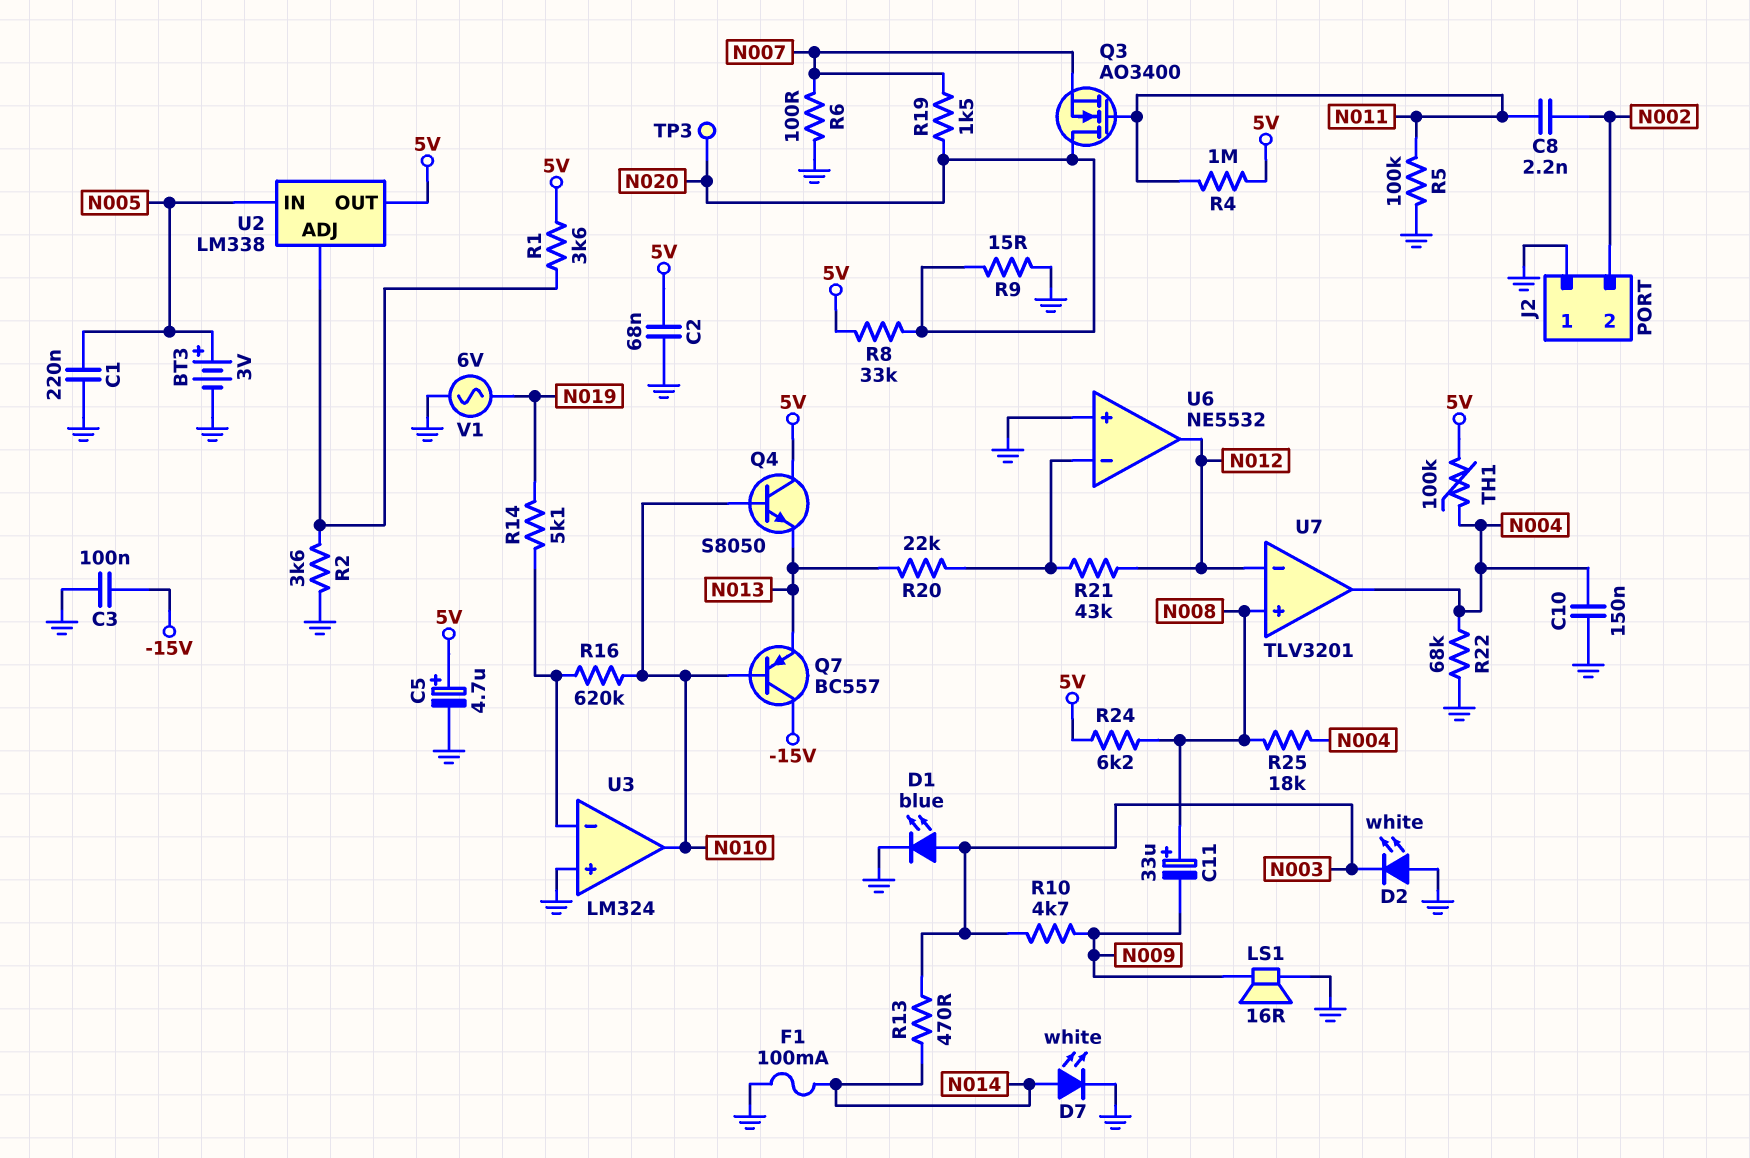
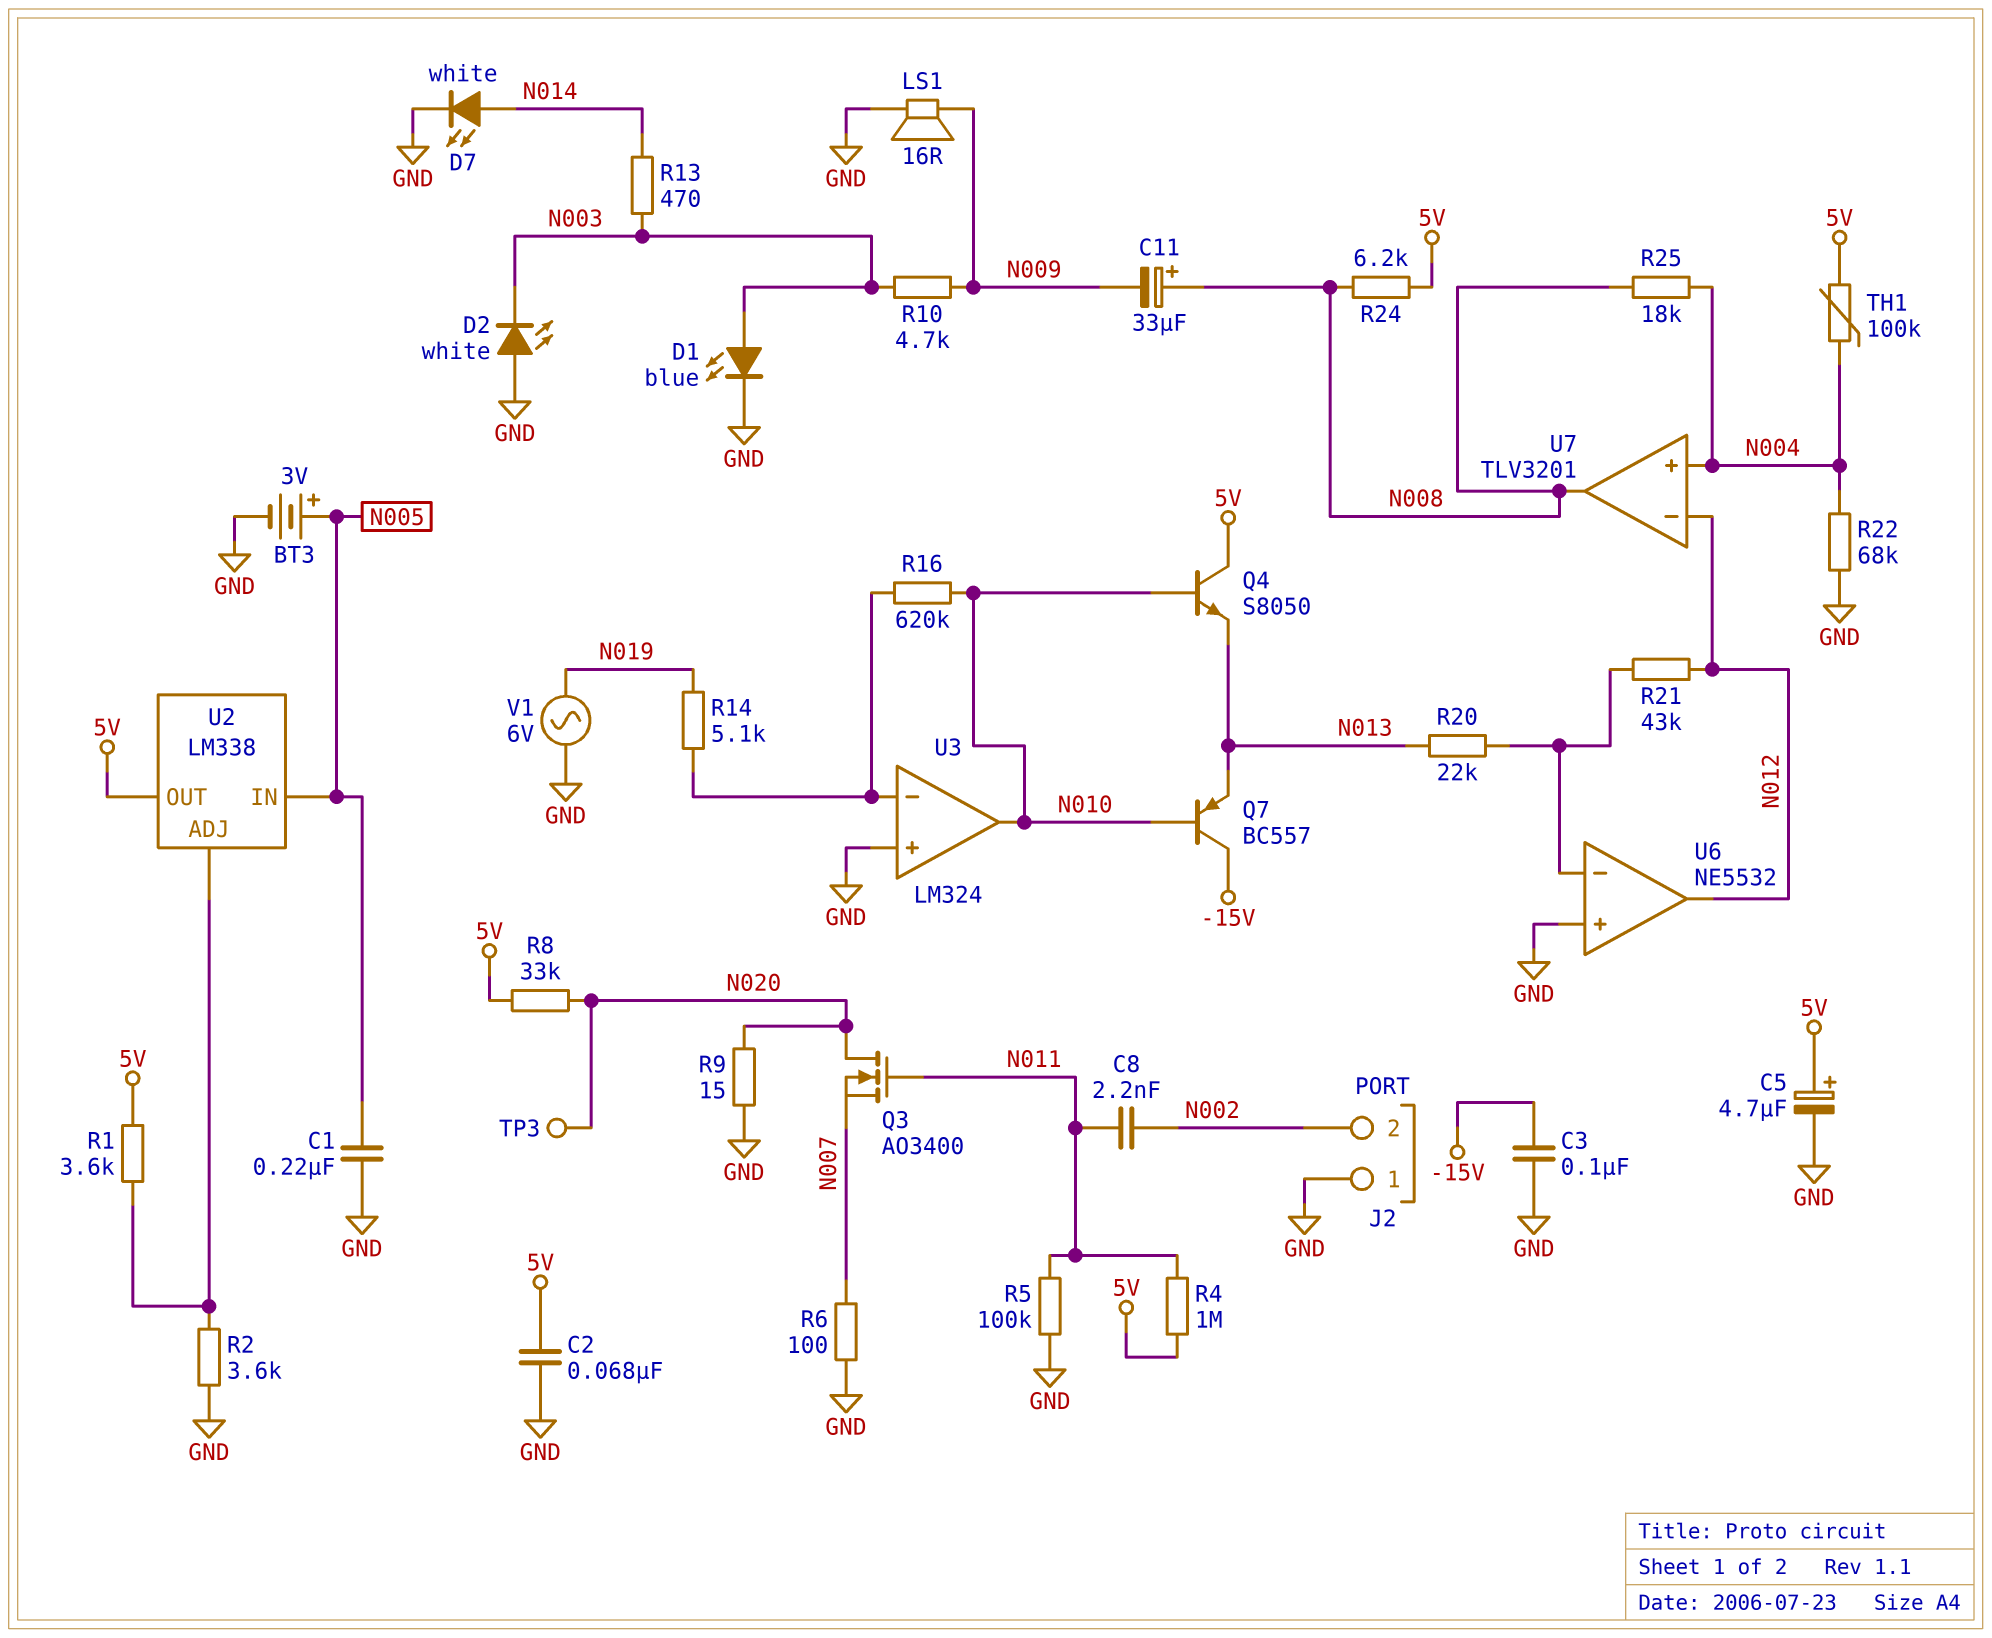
C10: 150nF (GND, N004) -> none
F1: 100mA (GND, N014) -> none
R19: 1.5k (N007, N020) -> none
U7 pin in+: N008 -> N004
U7 pin out: N004 -> N008

